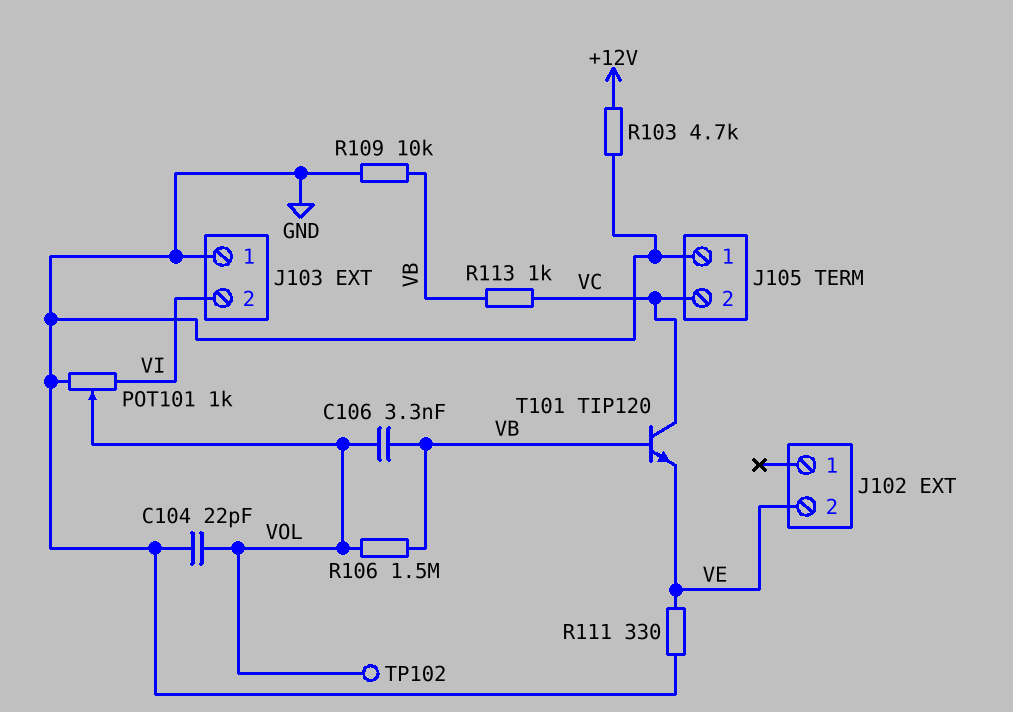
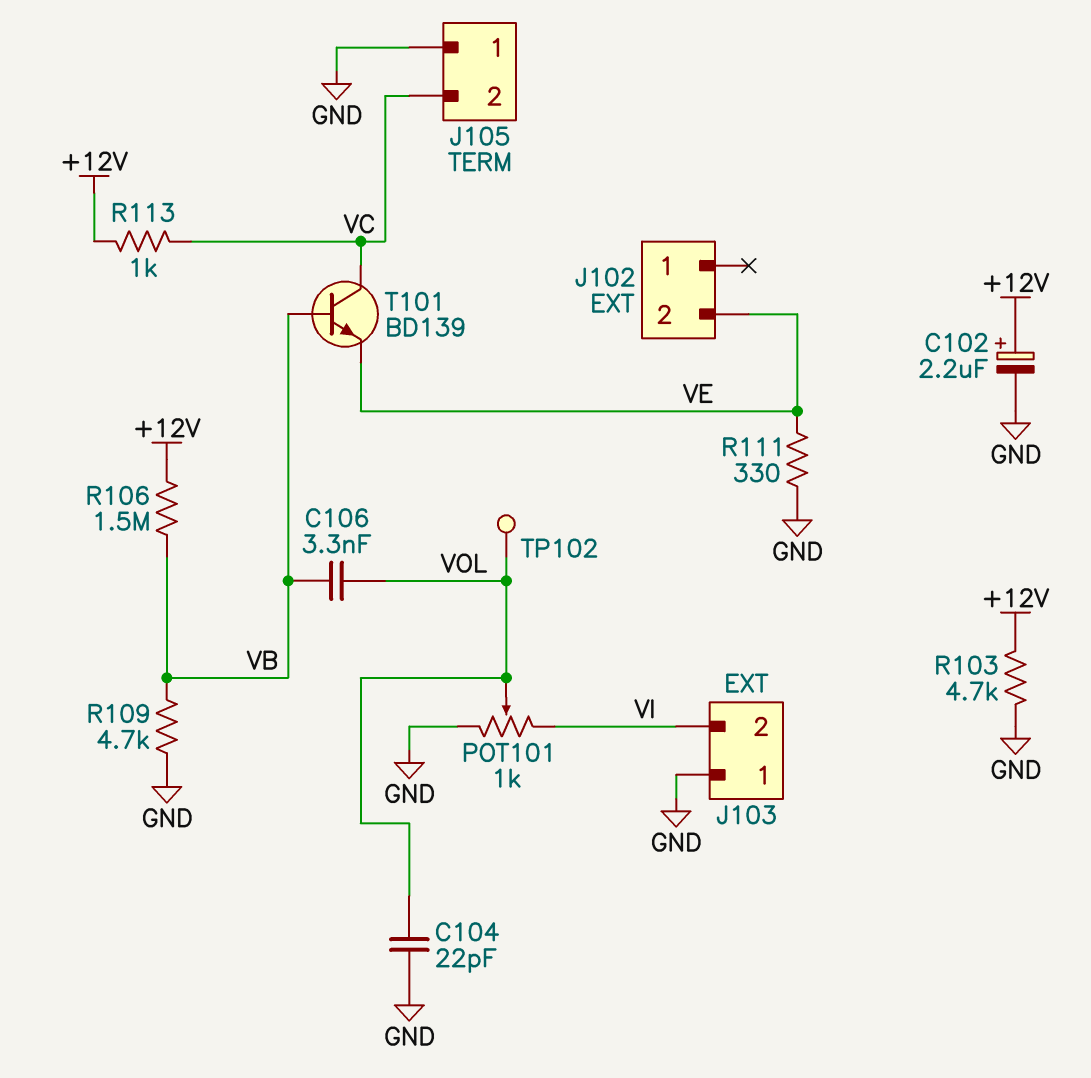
C102: none -> 2.2uF (plus +12V, minus GND)
R106: 1.5M (VB, VOL) -> 1.5M (+12V, VB)
R109: 10k (GND, VB) -> 4.7k (GND, VB)
R113: 1k (VB, VC) -> 1k (+12V, VC)
T101: NPN TIP120 (B VB, C VC, E VE) -> NPN BD139 (B VB, C VC, E VE)

